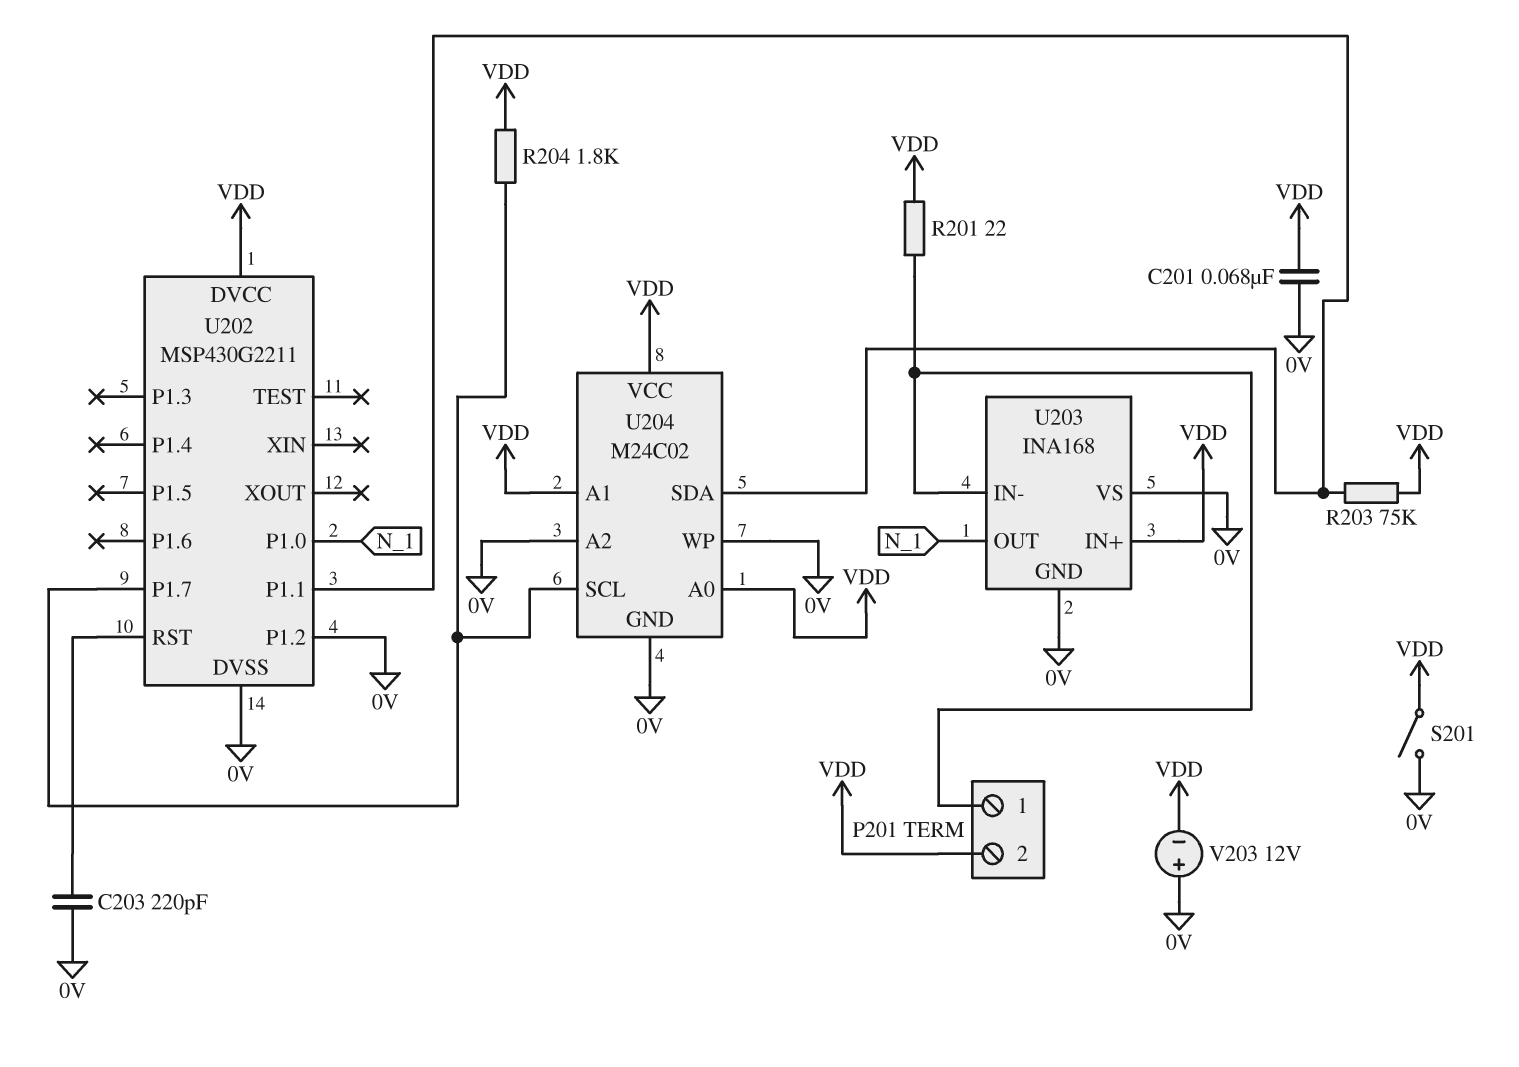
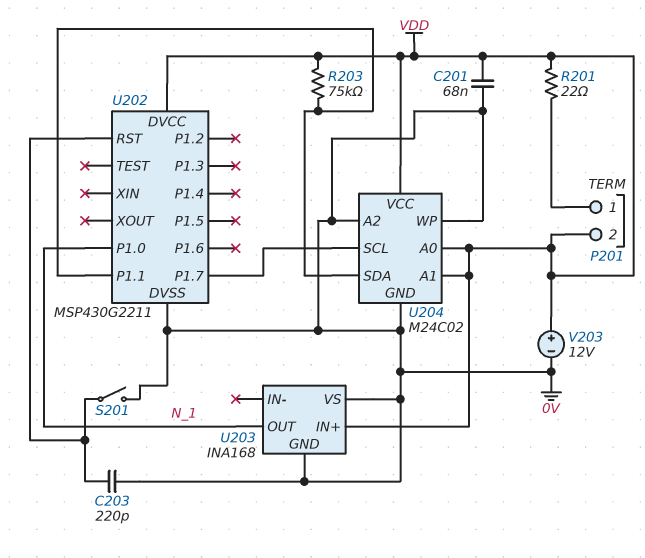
R204: 1.8k (U202/P1.7, VDD) -> none
S201: switch (0V, VDD) -> switch (0V, U202/RST)
U202 pin P1.2: 0V -> none
U203 pin IN-: P201/1 -> none
V203: 12V (plus 0V, minus VDD) -> 12V (plus VDD, minus 0V)

